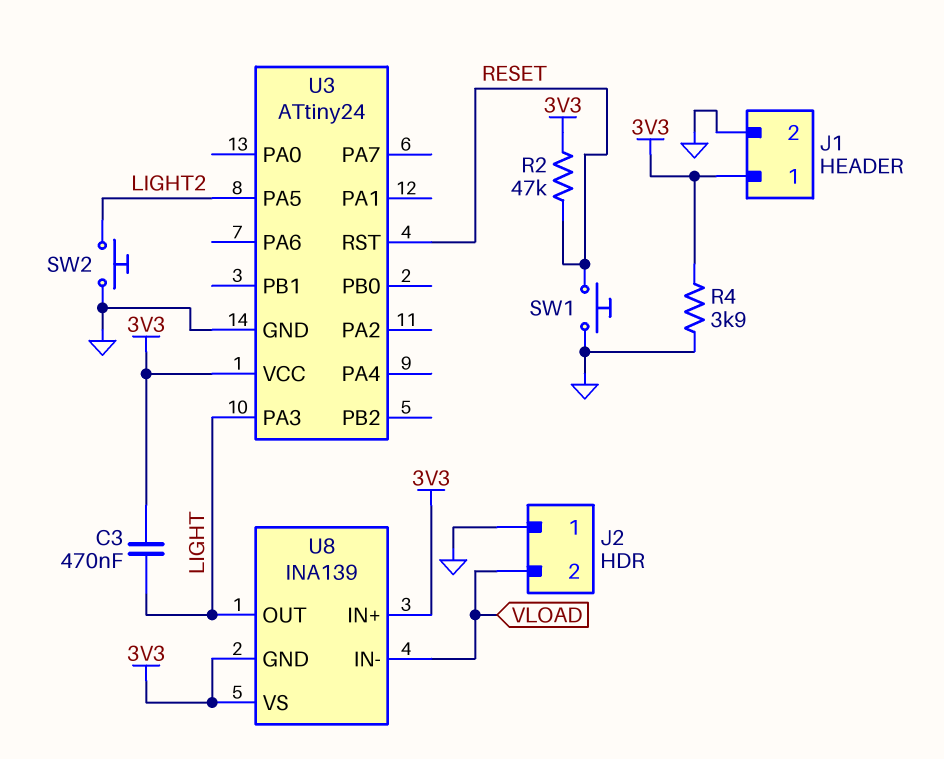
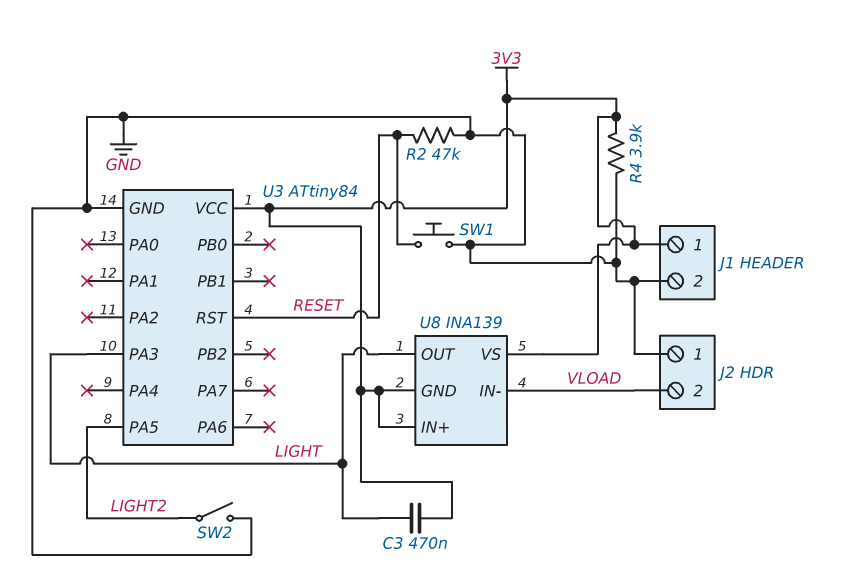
R2: 47k (3V3, RESET) -> 47k (GND, RESET)
SW2: button (GND, LIGHT2) -> switch (GND, LIGHT2)
U3: ATtiny24 -> ATtiny84

